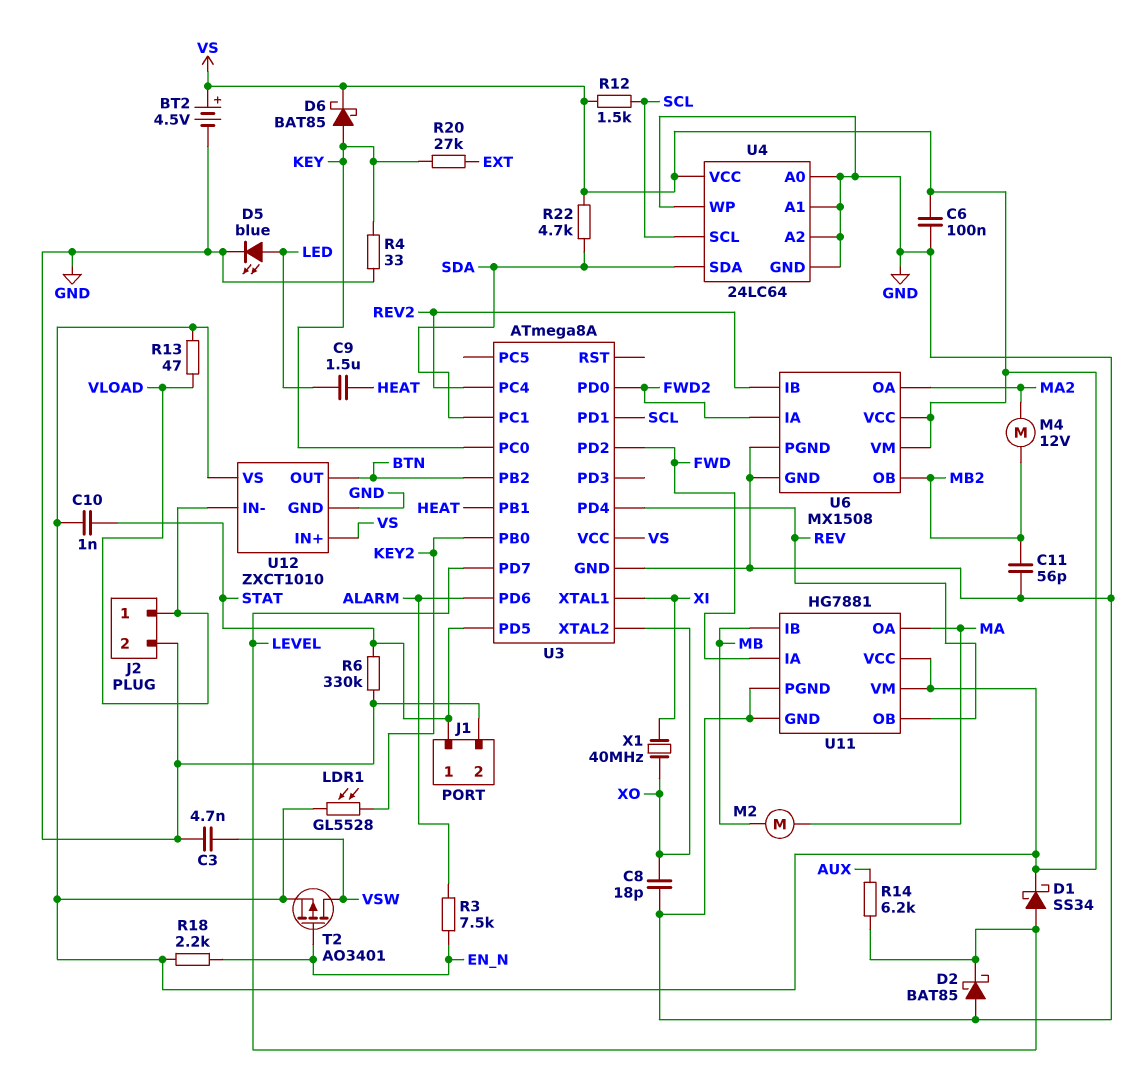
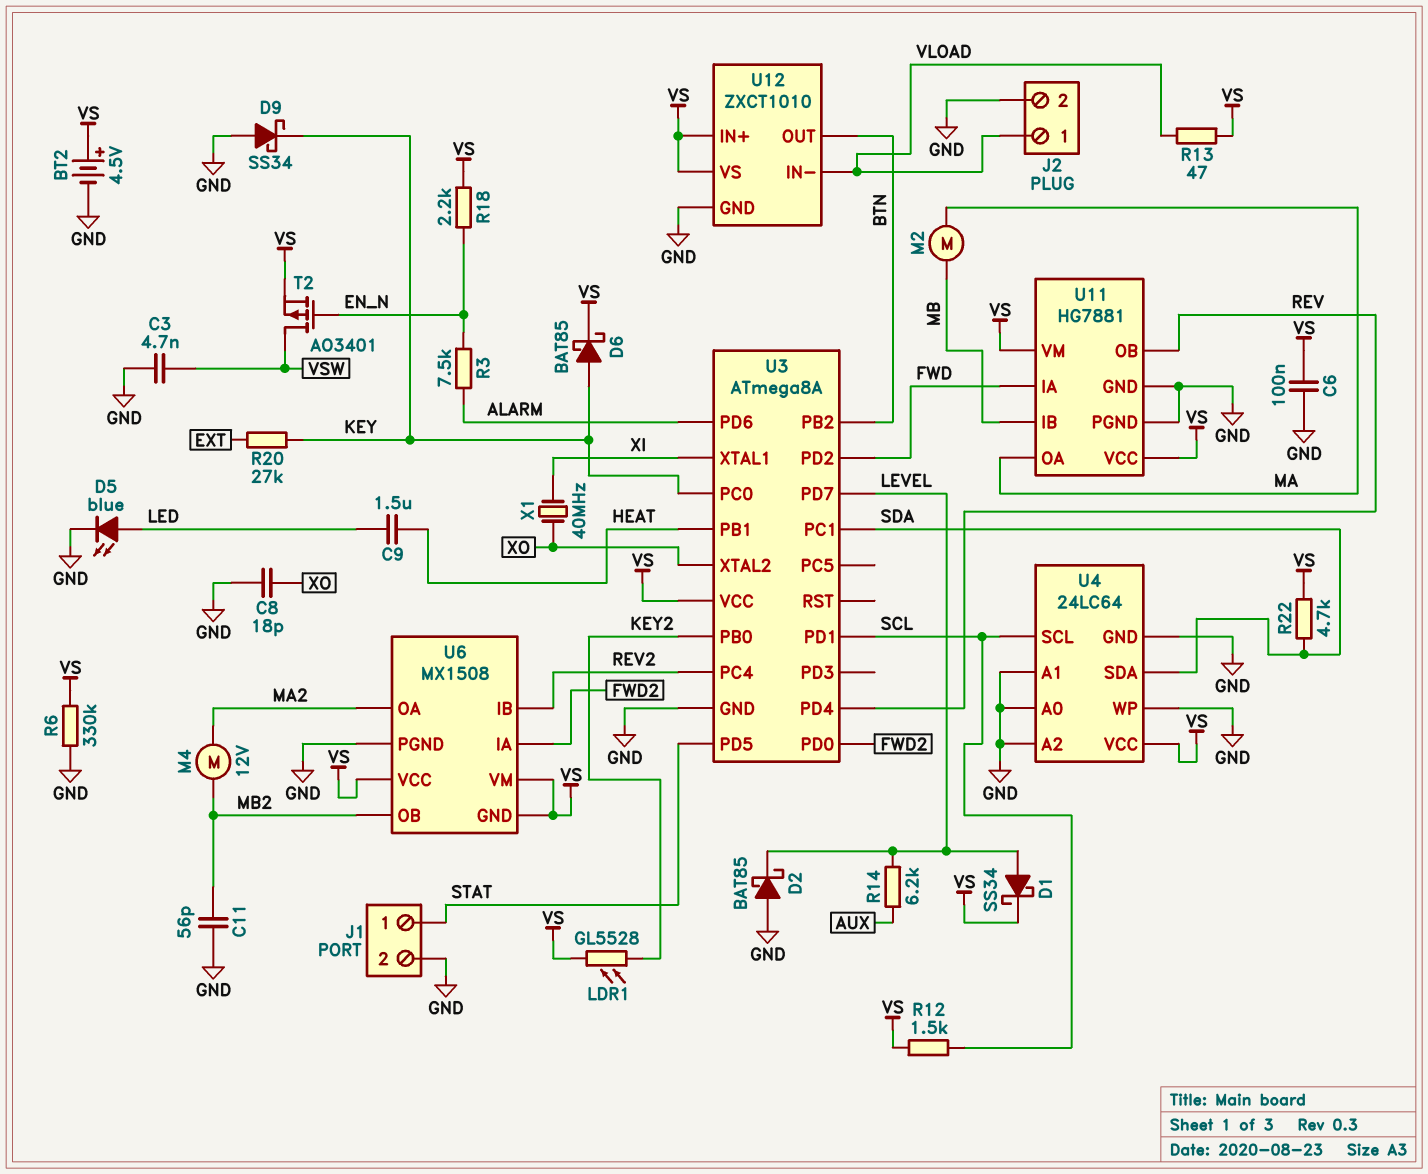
C10: 1nF (STAT, VS) -> none
D9: none -> schottky SS34 (A GND, K KEY)
R4: 33 (GND, KEY) -> none
R6: 330k (GND, STAT) -> 330k (GND, VS)
U6 pin GND: GND -> VS

